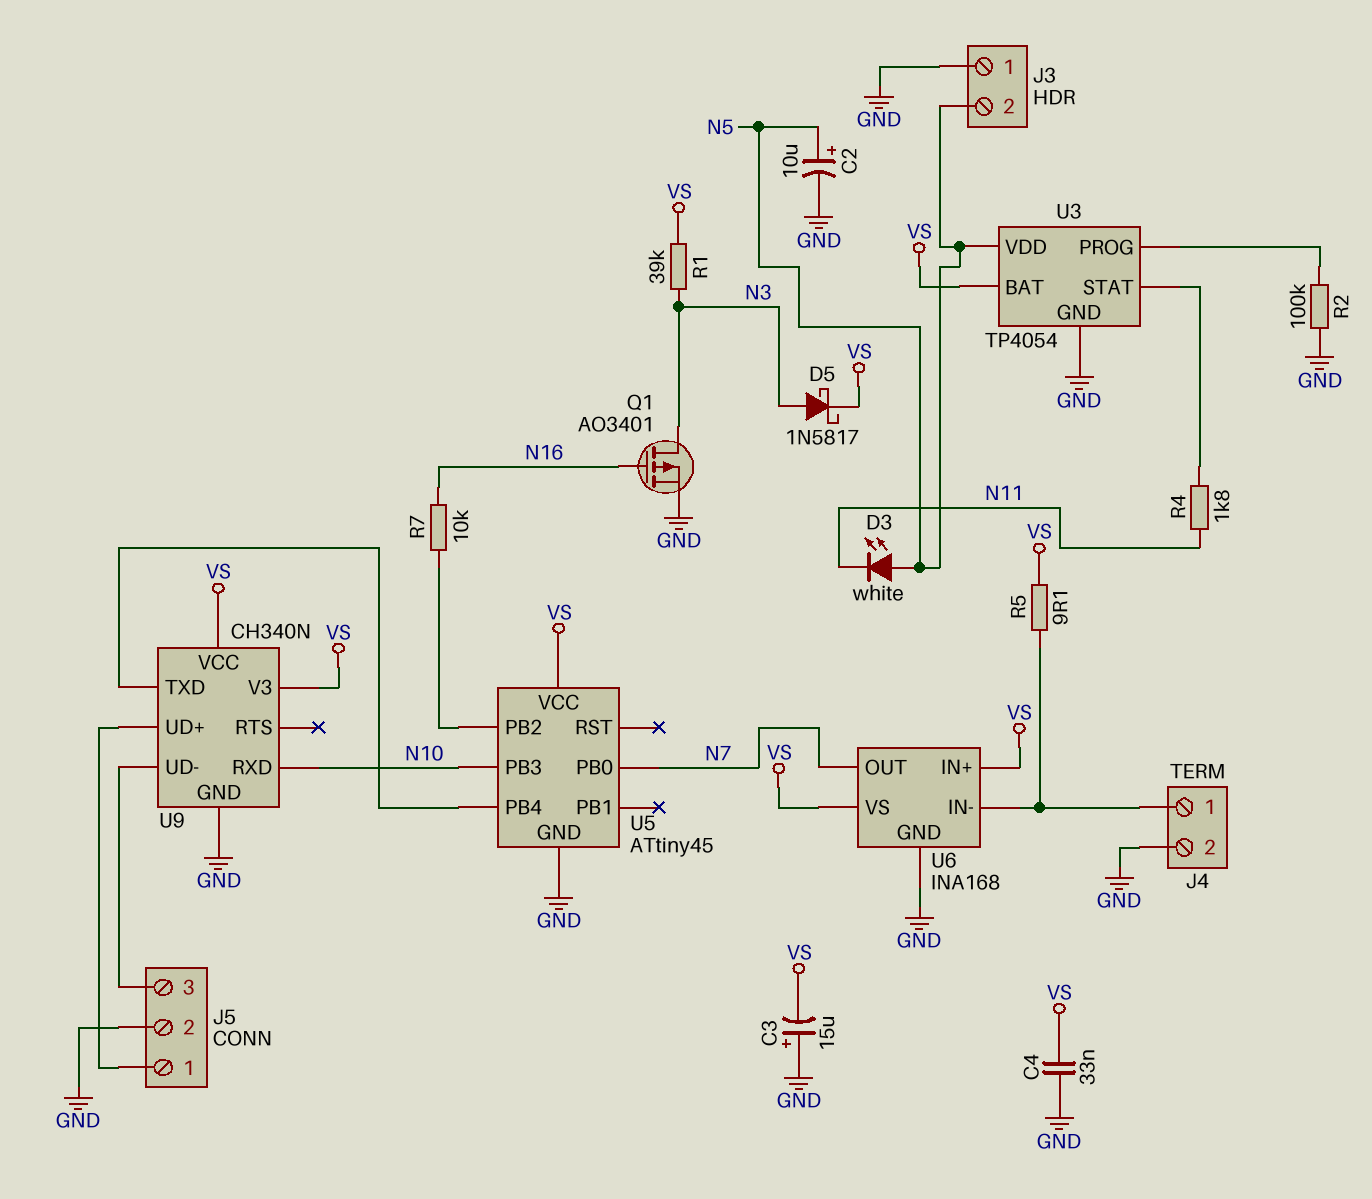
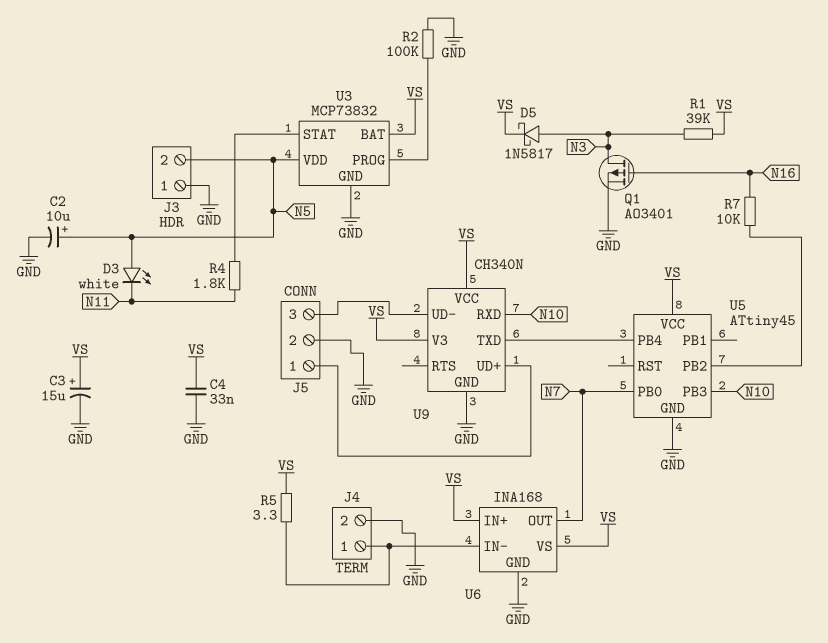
C3: 15uF (plus GND, minus VS) -> 15uF (plus VS, minus GND)
R5: 9.1 (J4/1, VS) -> 3.3 (J4/1, VS)
U3: TP4054 -> MCP73832

